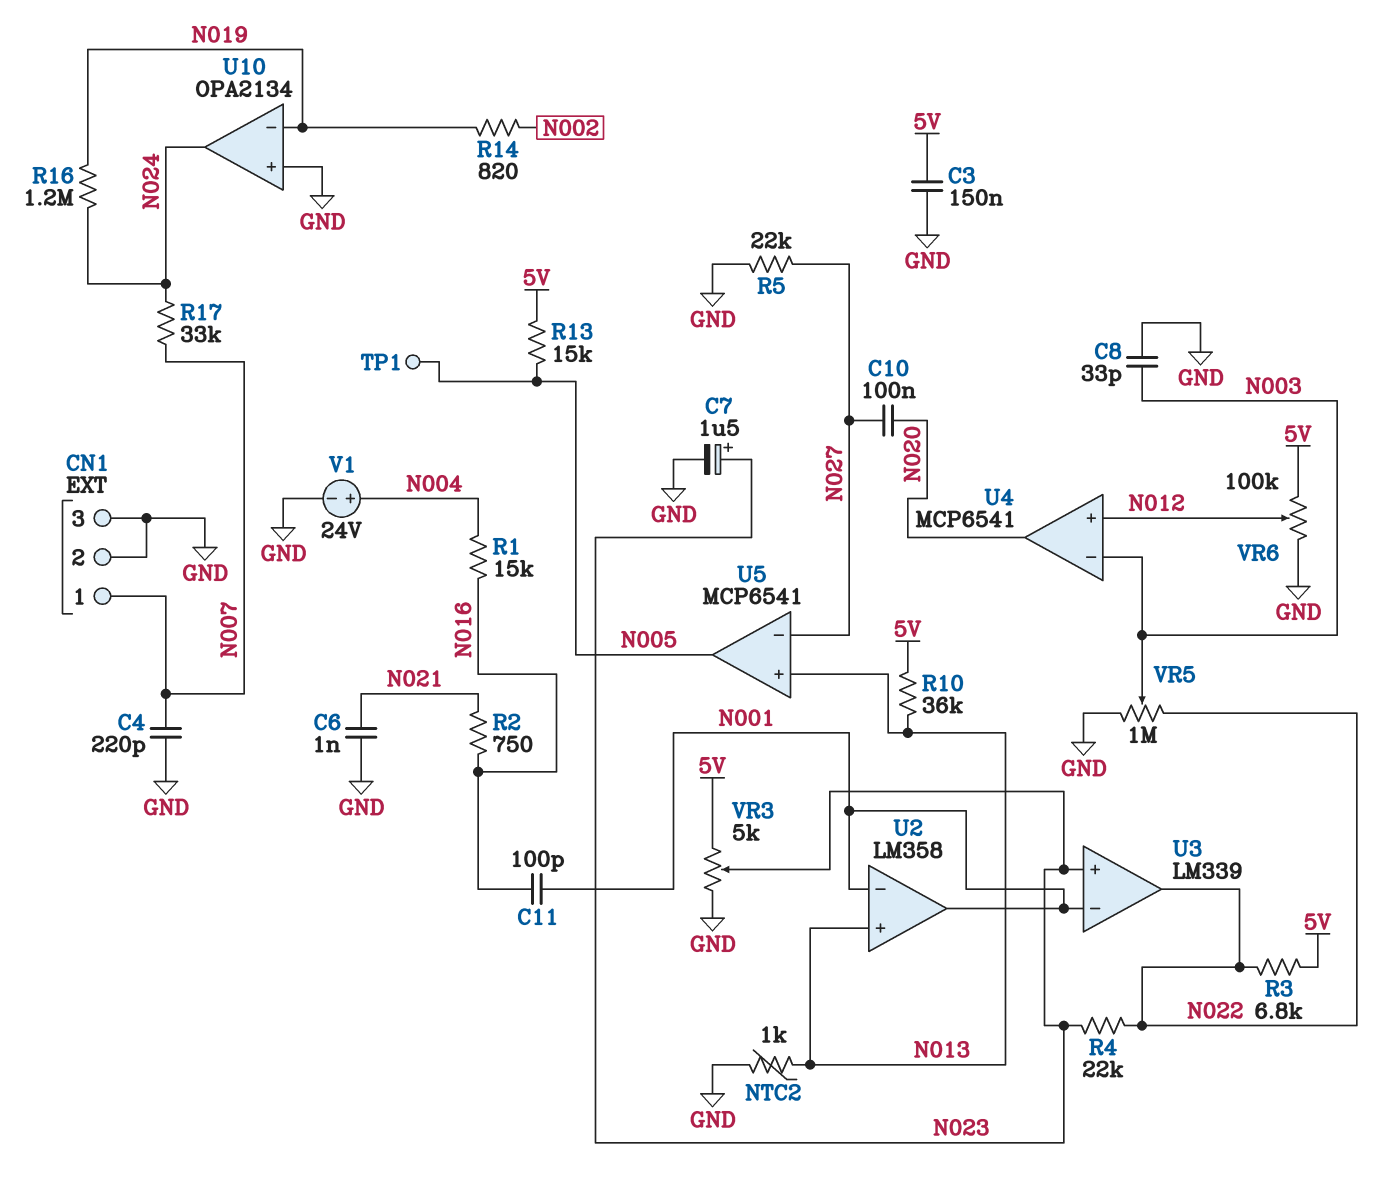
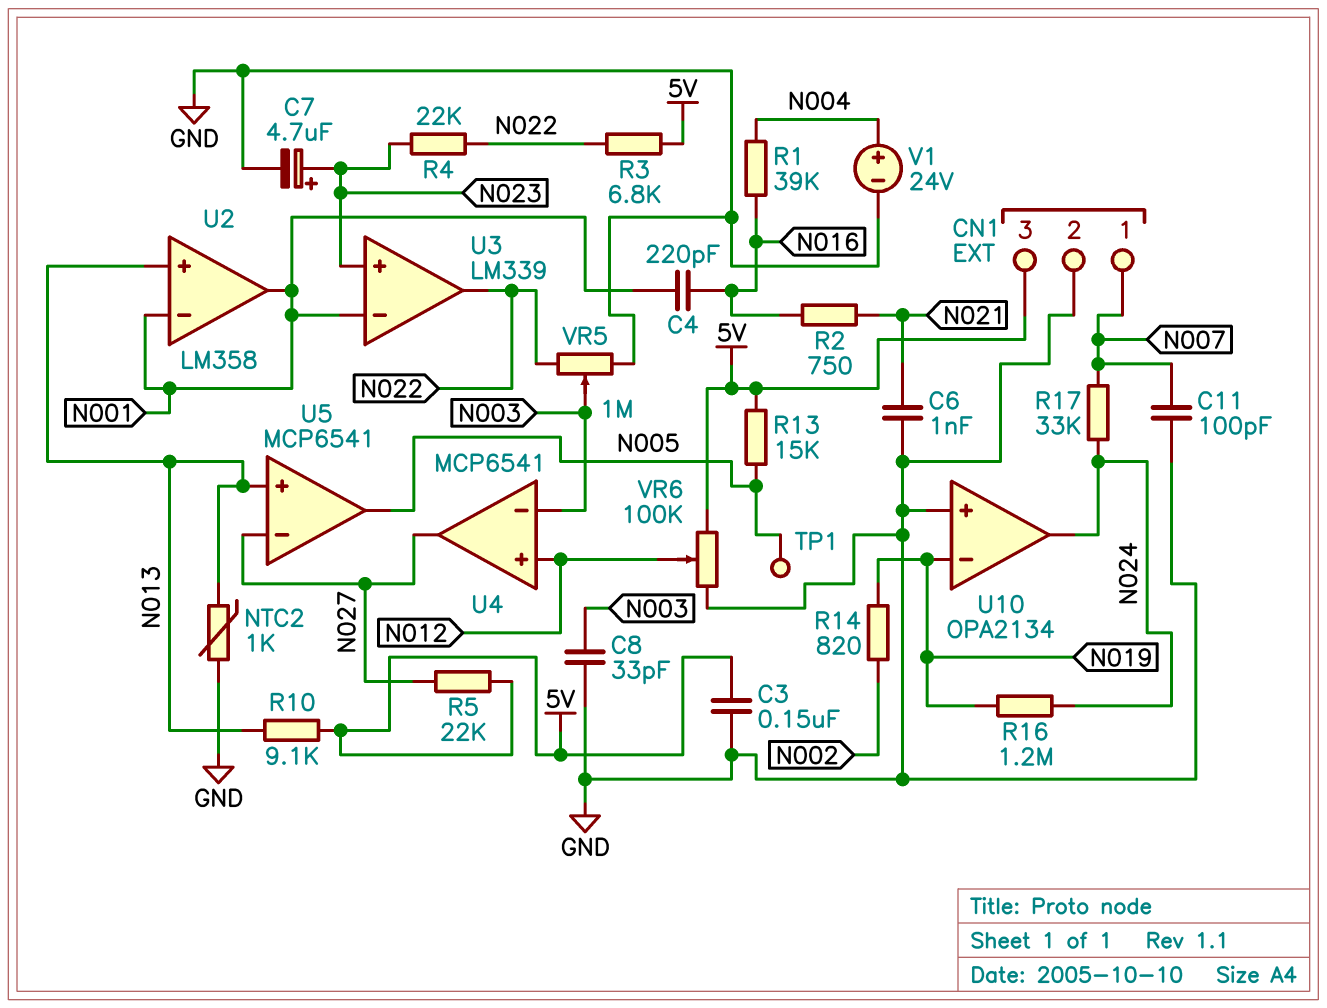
C4: 220pF (GND, N007) -> 220pF (N001, N016)
C7: 1.5uF (plus N023, minus GND) -> 4.7uF (plus N023, minus GND)
C10: 100nF (N020, N027) -> none
C11: 100pF (N001, N016) -> 100pF (GND, N007)
CN1 pin 3: GND -> 5V
R1: 15k (N004, N016) -> 39k (N004, N016)
R5: 22k (GND, N027) -> 22k (5V, N027)
R10: 36k (5V, N013) -> 9.1k (5V, N013)
U4 pin out: N020 -> N027
VR3: 5k (5V, GND, wiper N023) -> none

